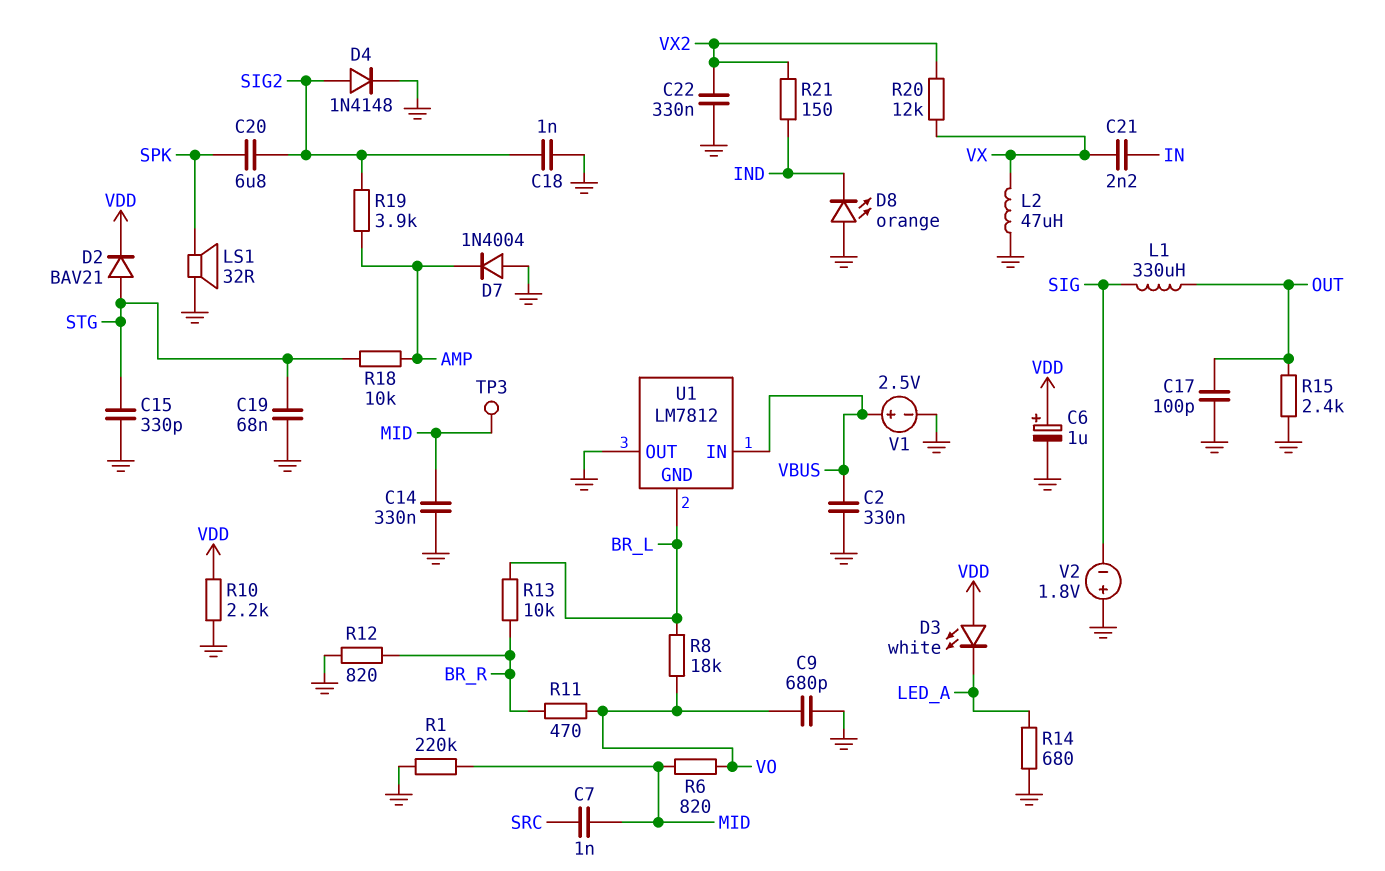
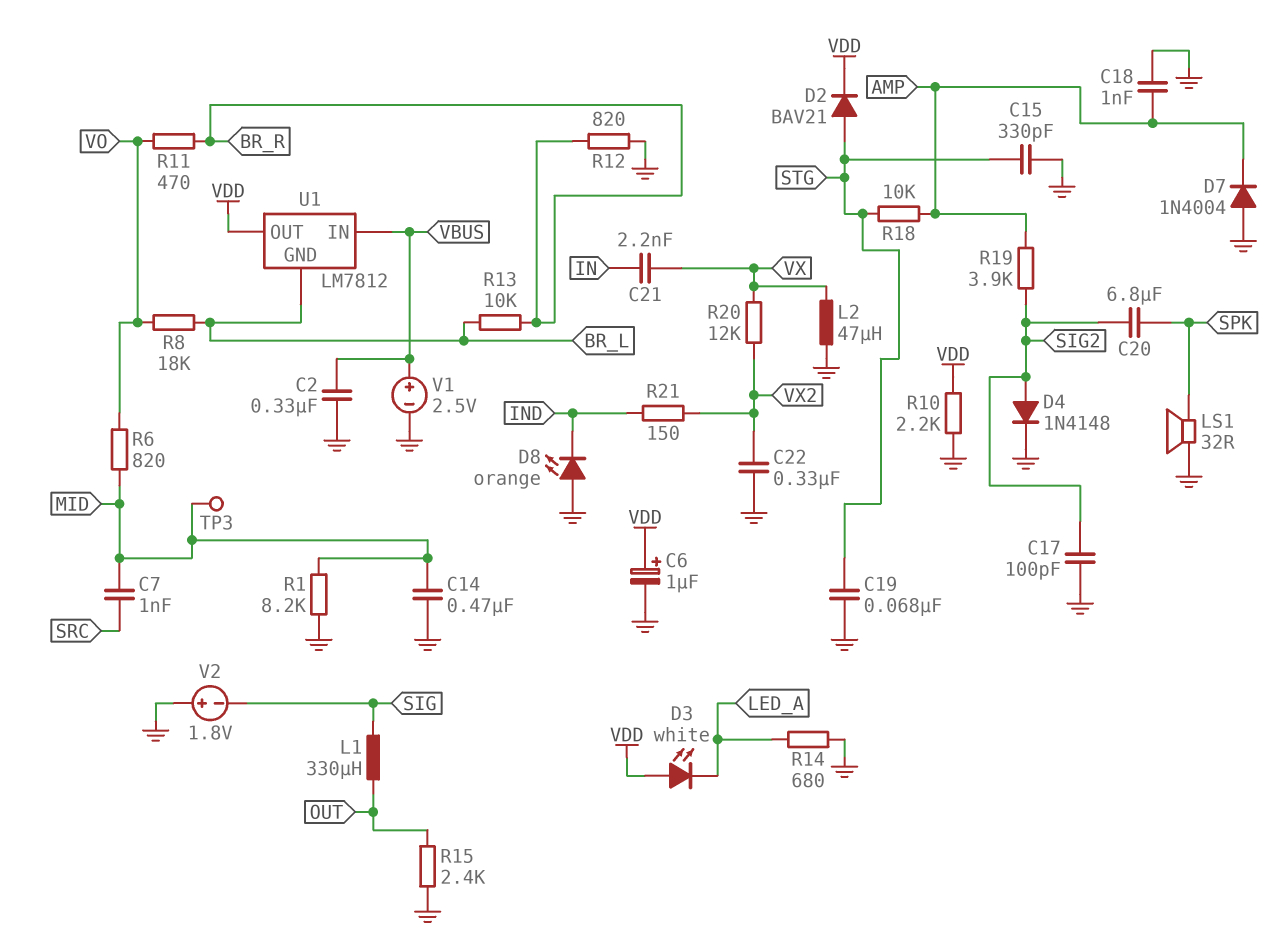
C9: 680pF (GND, VO) -> none
C14: 330nF (GND, MID) -> 470nF (GND, MID)
C17: 100pF (GND, OUT) -> 100pF (GND, SIG2)
C18: 1nF (GND, SIG2) -> 1nF (AMP, GND)
R1: 220k (GND, MID) -> 8.2k (GND, MID)
U1 pin OUT: GND -> VDD

